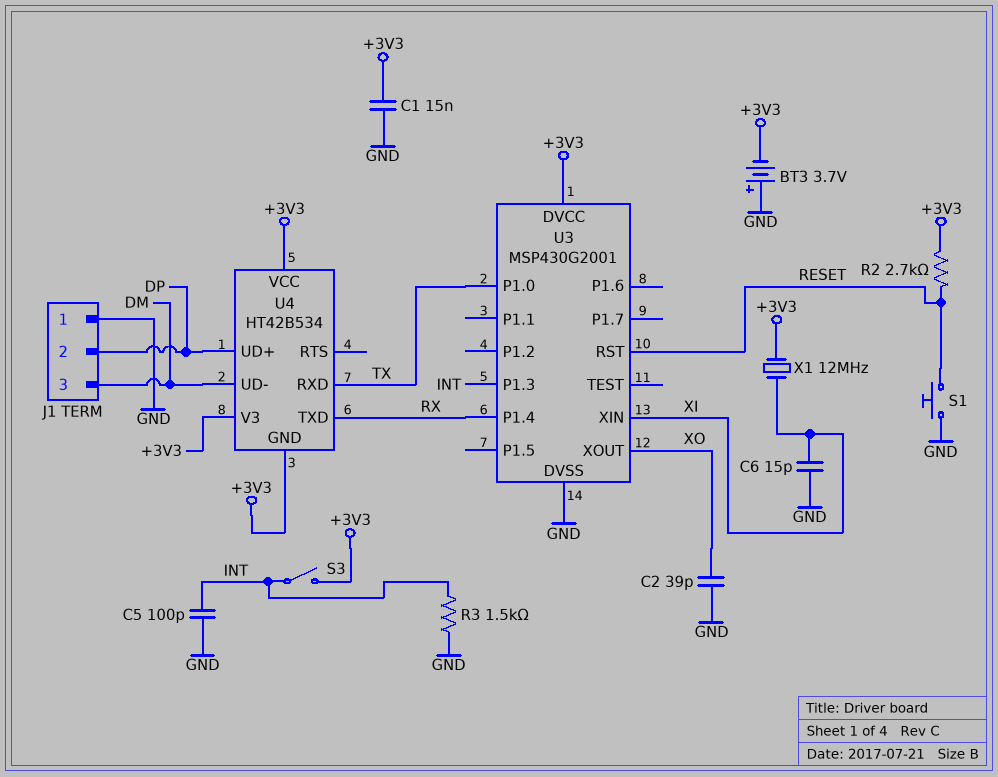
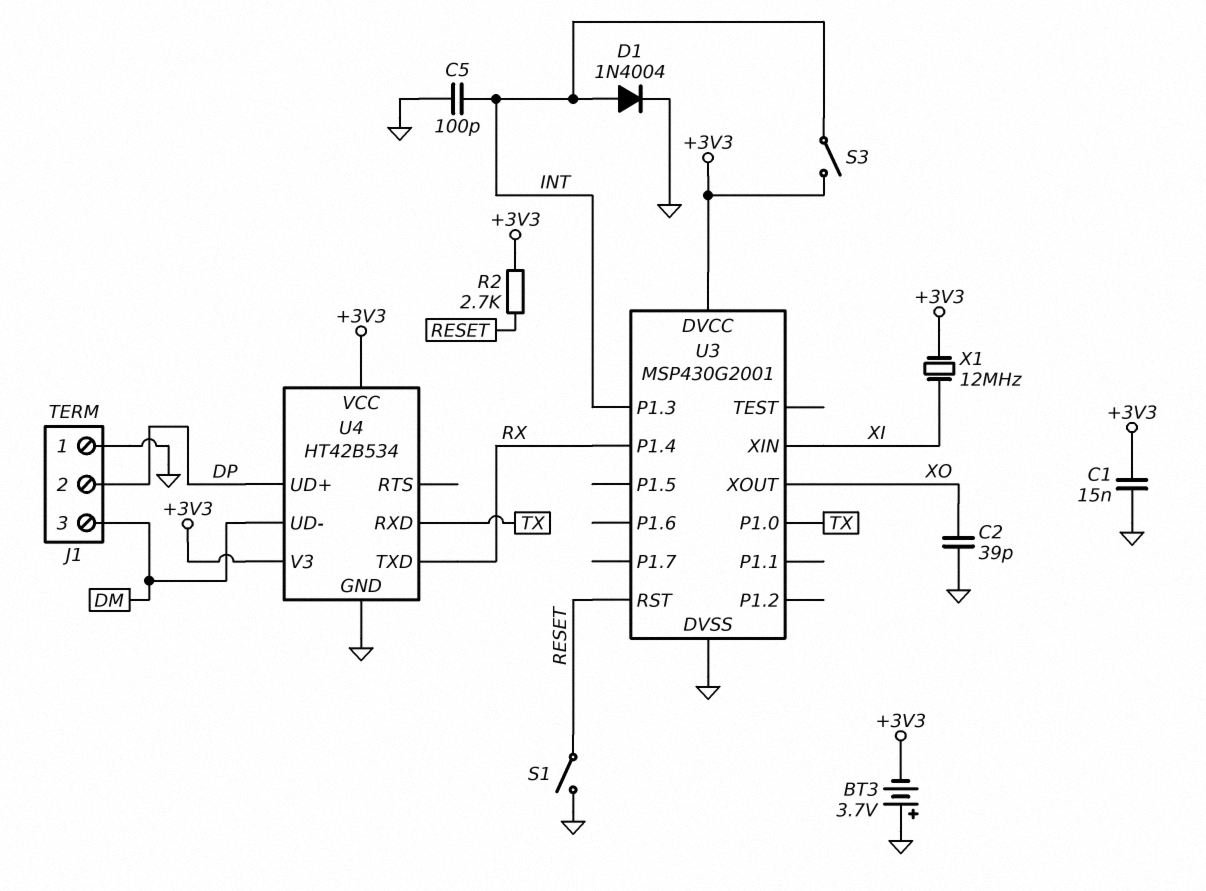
C6: 15pF (GND, XI) -> none
D1: none -> diode 1N4004 (A INT, K GND)
R3: 1.5k (GND, INT) -> none
S1: button (GND, RESET) -> switch (GND, RESET)
U4 pin GND: +3V3 -> GND

